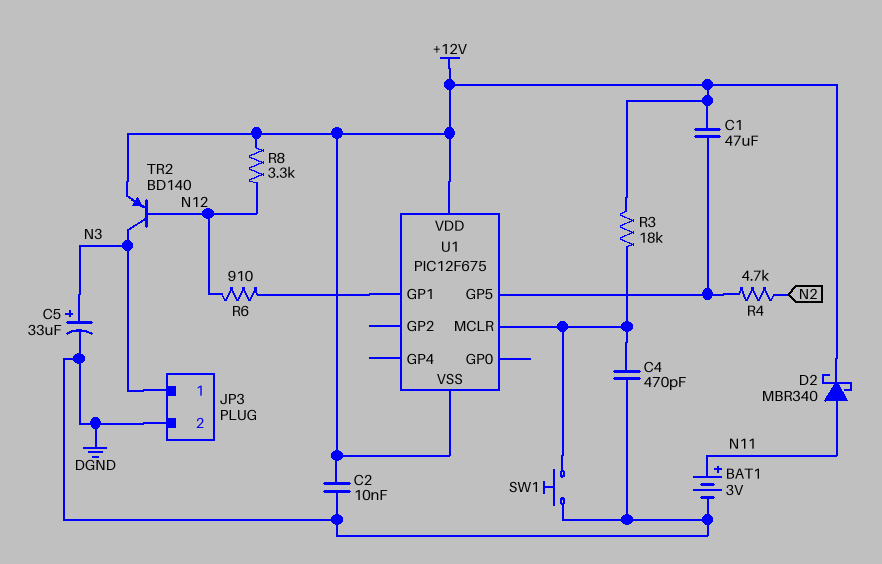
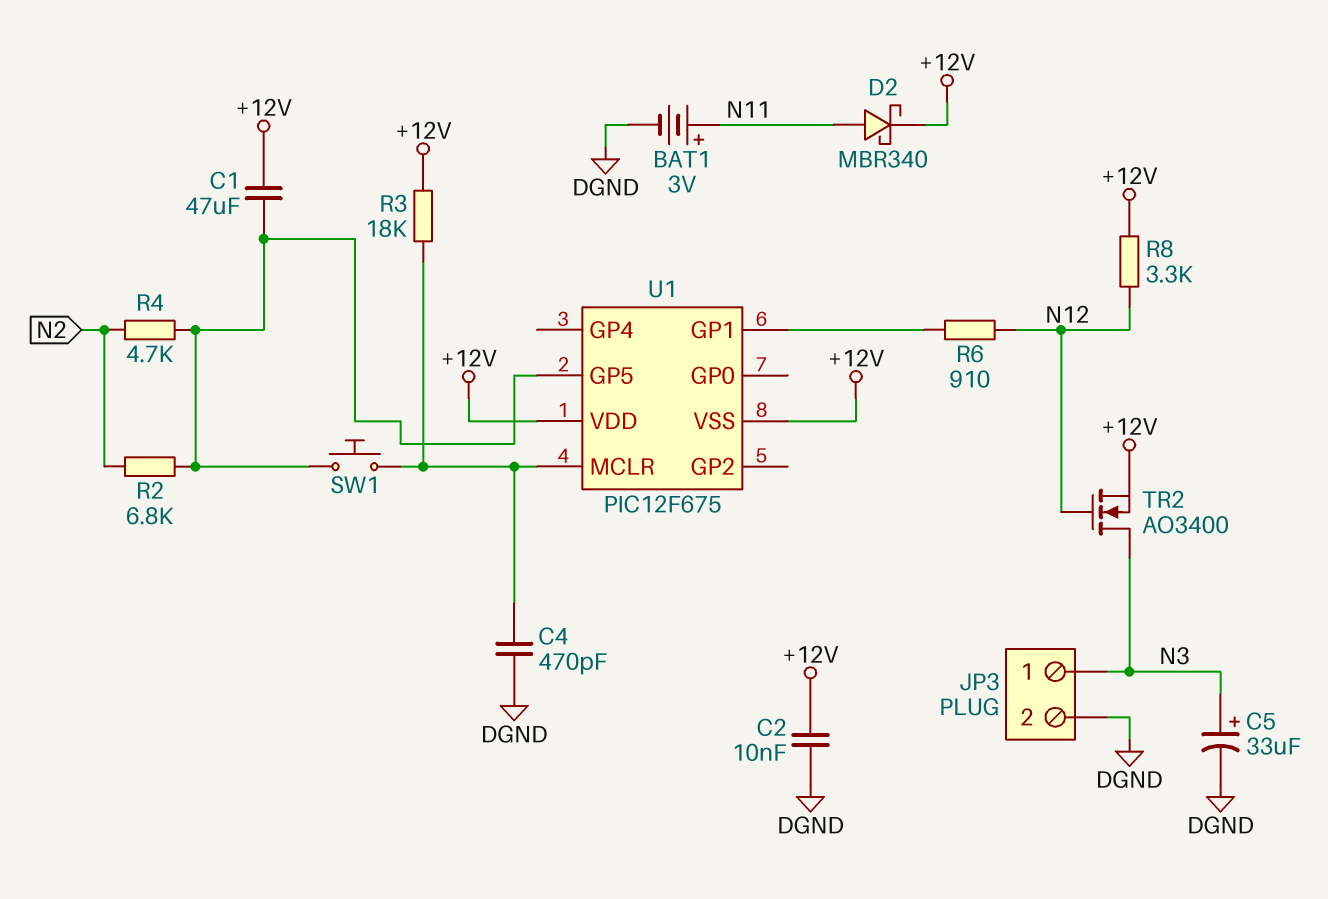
R2: none -> 6.8k (N2, U1/GP5)
SW1: button (DGND, U1/MCLR) -> button (U1/GP5, U1/MCLR)
TR2: PNP BD140 (B N12, C N3, E +12V) -> NMOS AO3400 (G N12, D N3, S +12V)

